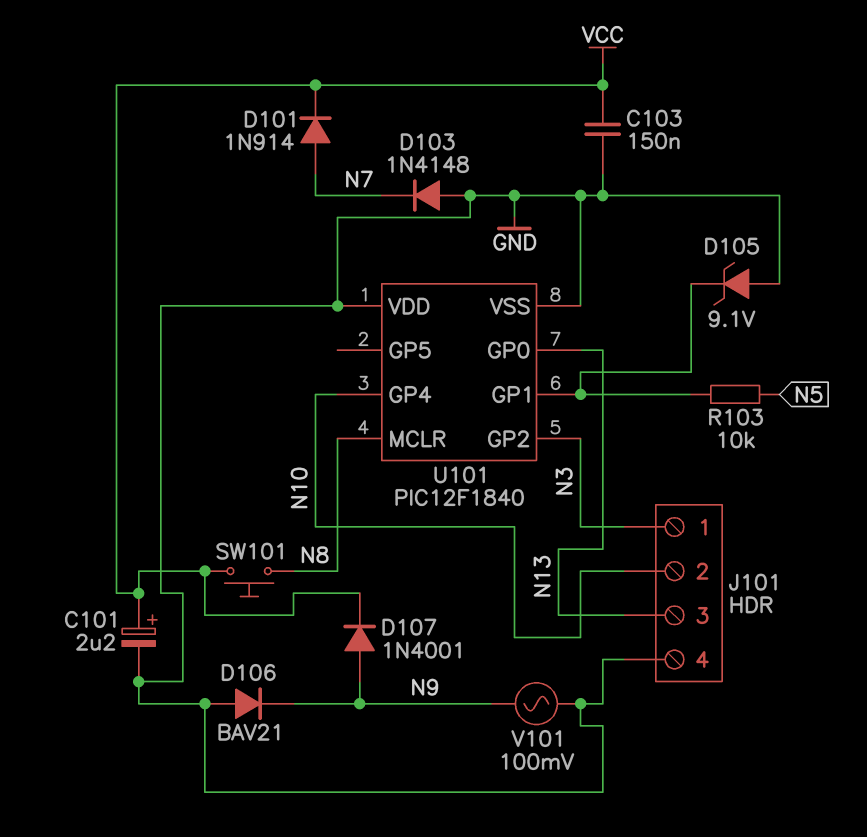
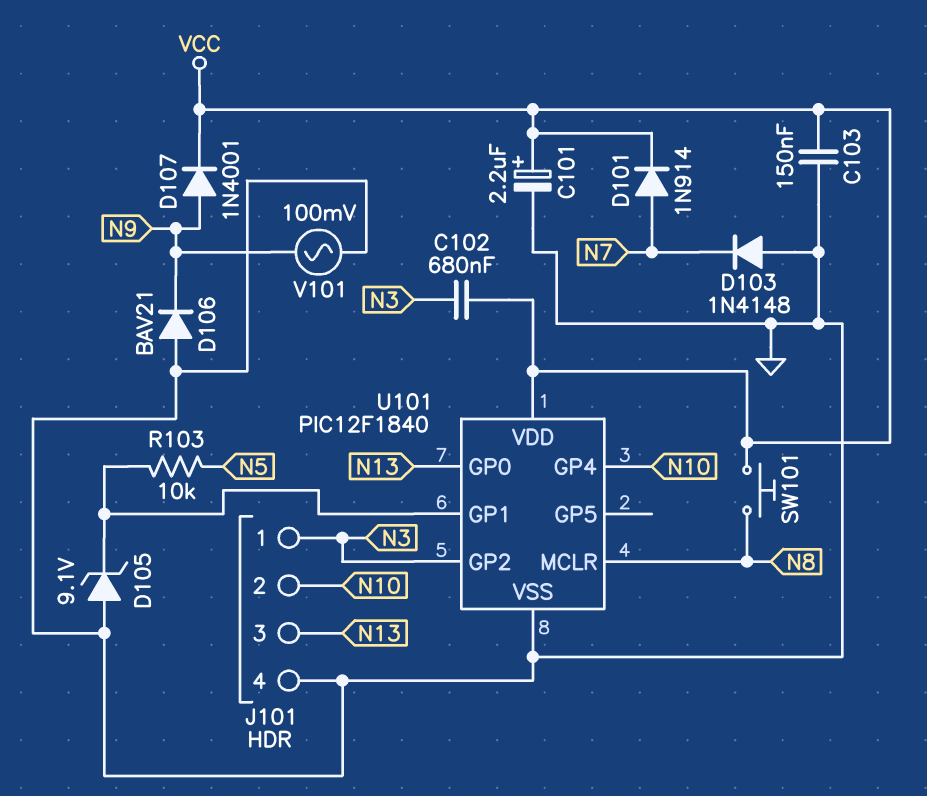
C102: none -> 680nF (N3, VCC)
U101 pin VDD: GND -> VCC

